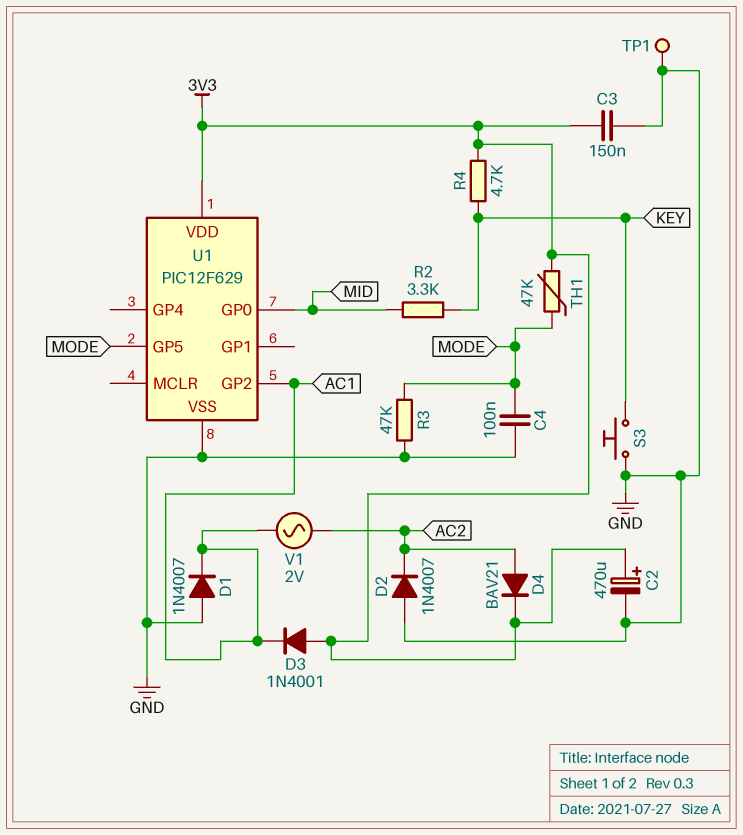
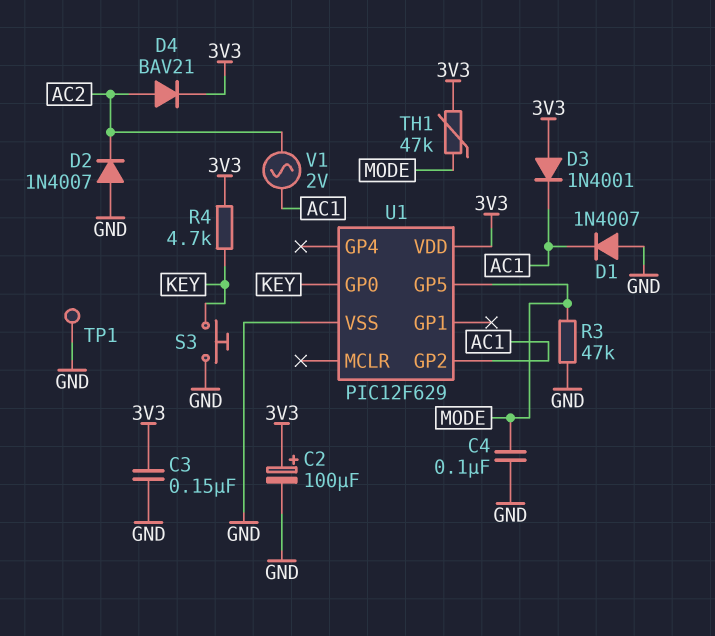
C2: 470uF (plus 3V3, minus GND) -> 100uF (plus 3V3, minus GND)
R2: 3.3k (KEY, MID) -> none
U1 pin GP0: MID -> KEY

